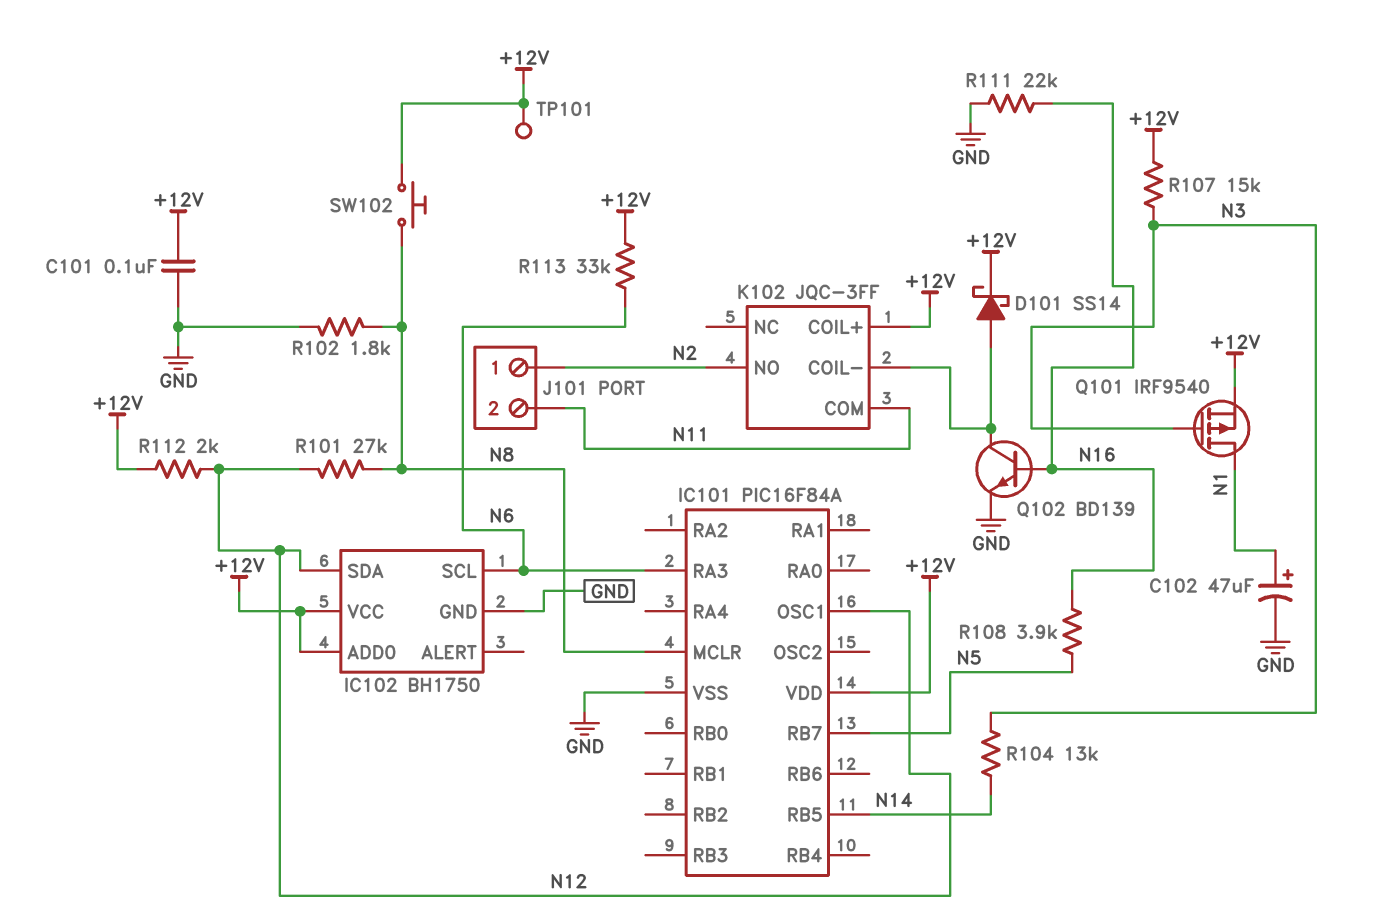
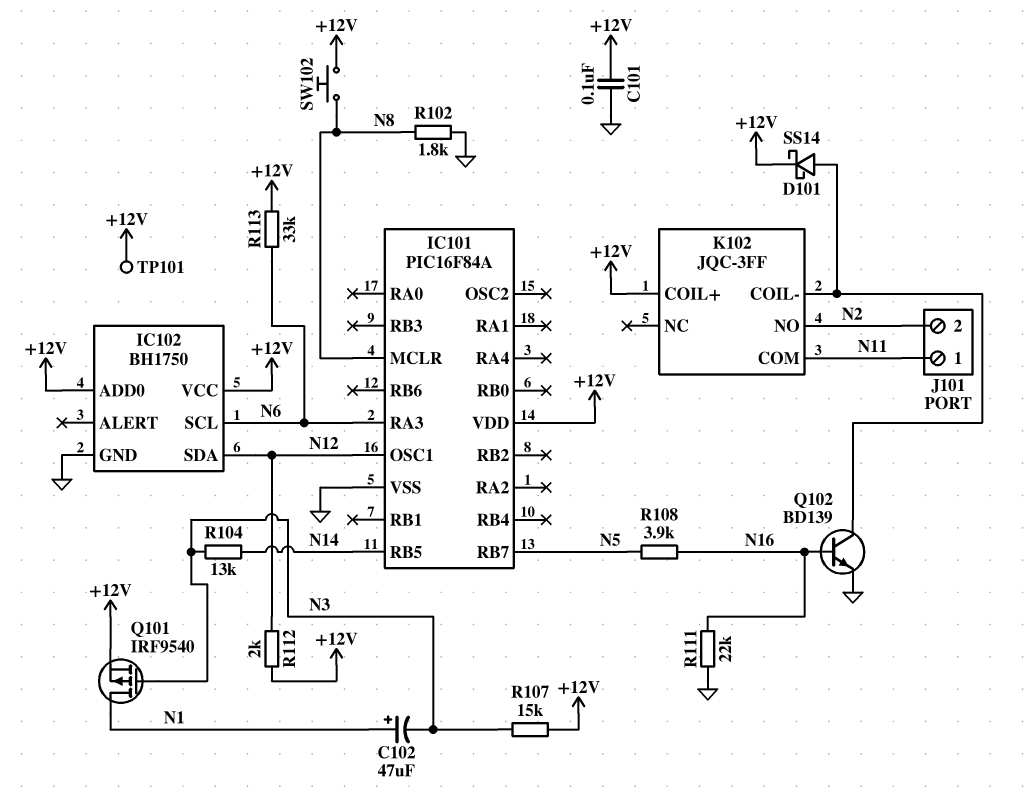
C102: 47uF (plus N1, minus GND) -> 47uF (plus N1, minus N3)
J101 pin 1: N2 -> N11
J101 pin 2: N11 -> N2
R101: 27k (N8, N12) -> none

